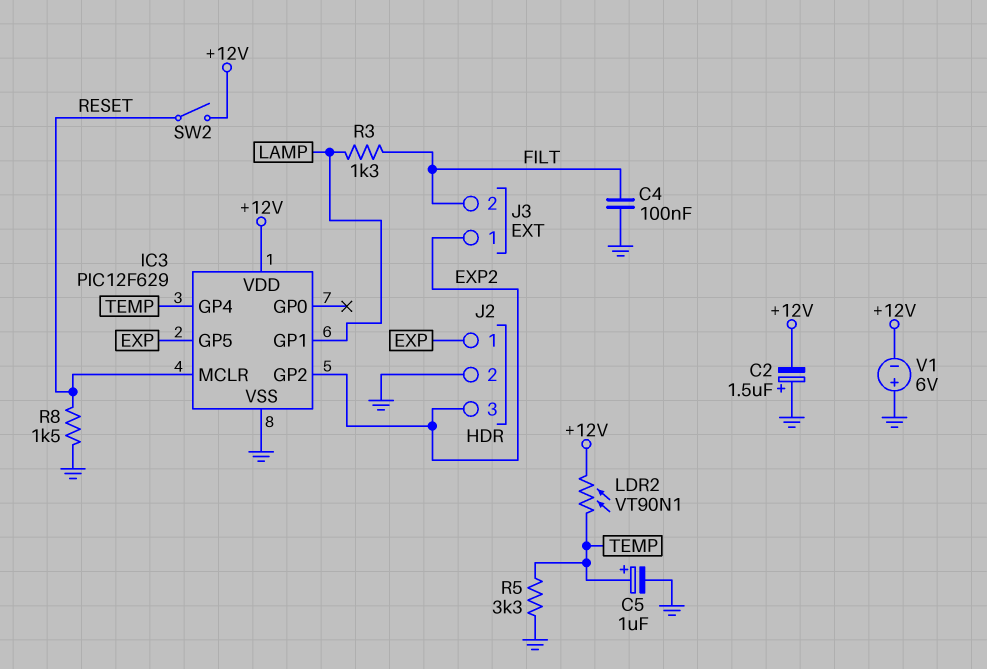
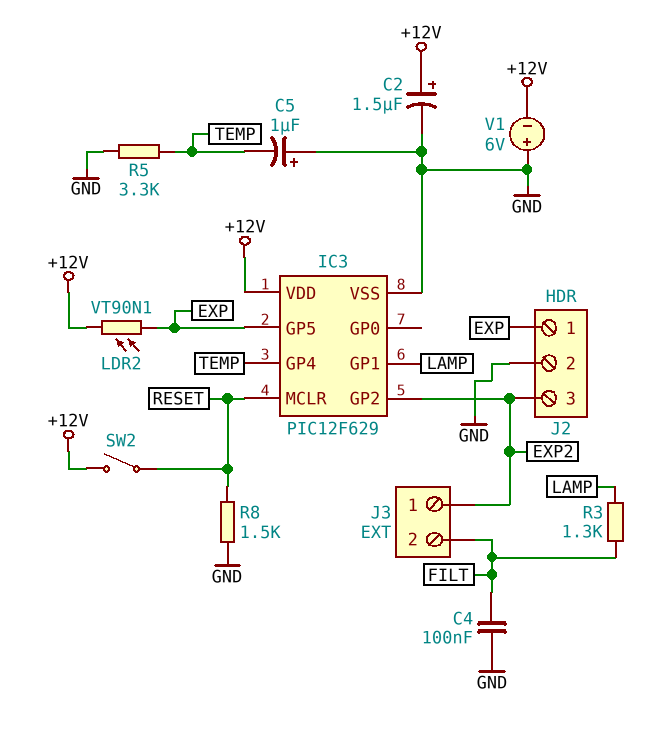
C2: 1.5uF (plus GND, minus +12V) -> 1.5uF (plus +12V, minus GND)
C5: 1uF (plus TEMP, minus GND) -> 1uF (plus GND, minus TEMP)
LDR2: VT90N1 (+12V, TEMP) -> VT90N1 (+12V, EXP)

